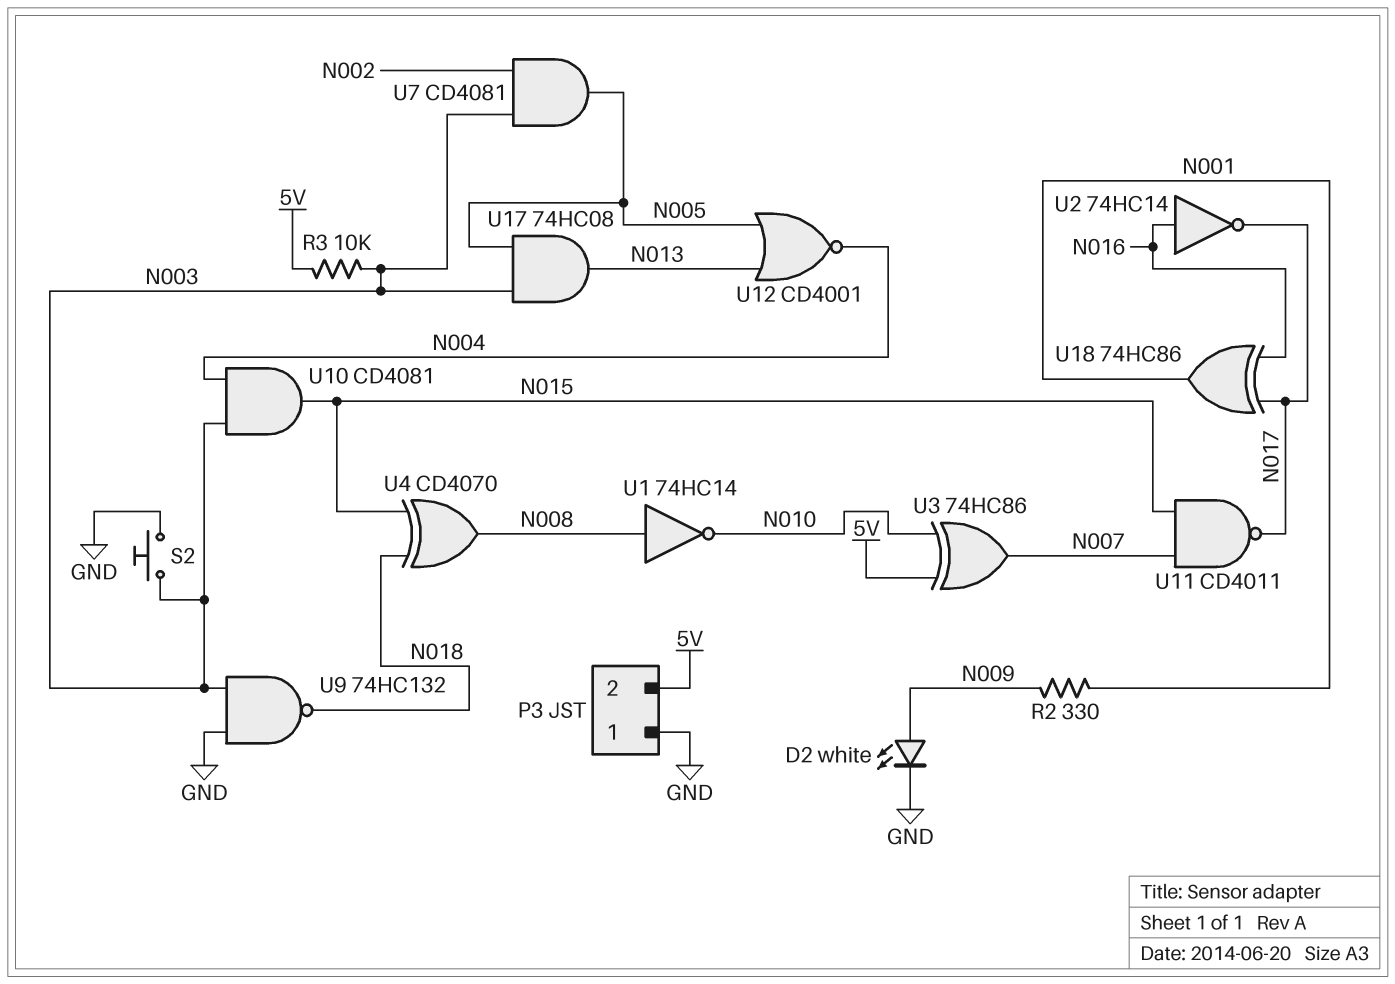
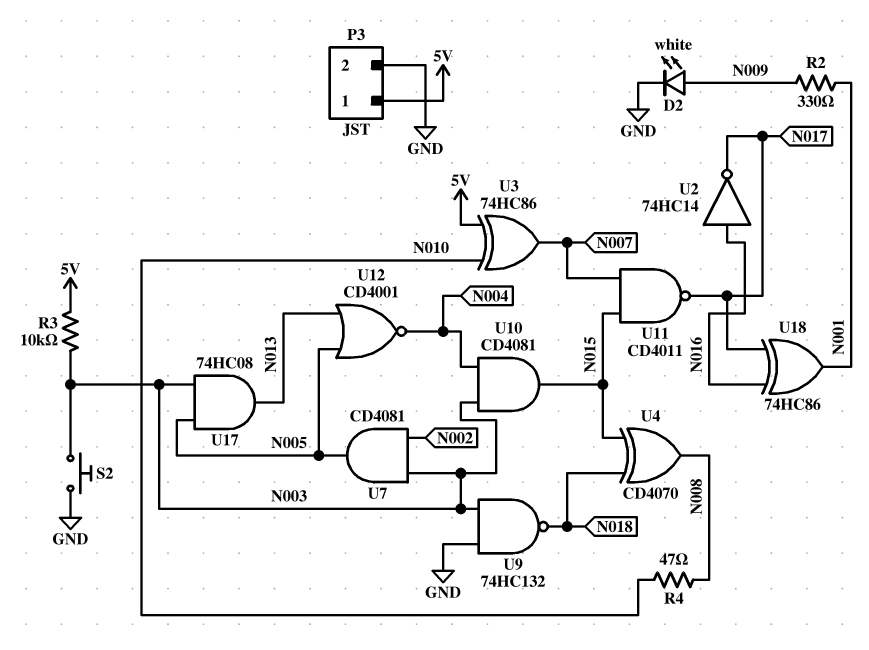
P3 pin 1: GND -> 5V
P3 pin 2: 5V -> GND
R4: none -> 47 (N008, N010)
U1: NOT 74HC14 (in N008, out N010) -> none

